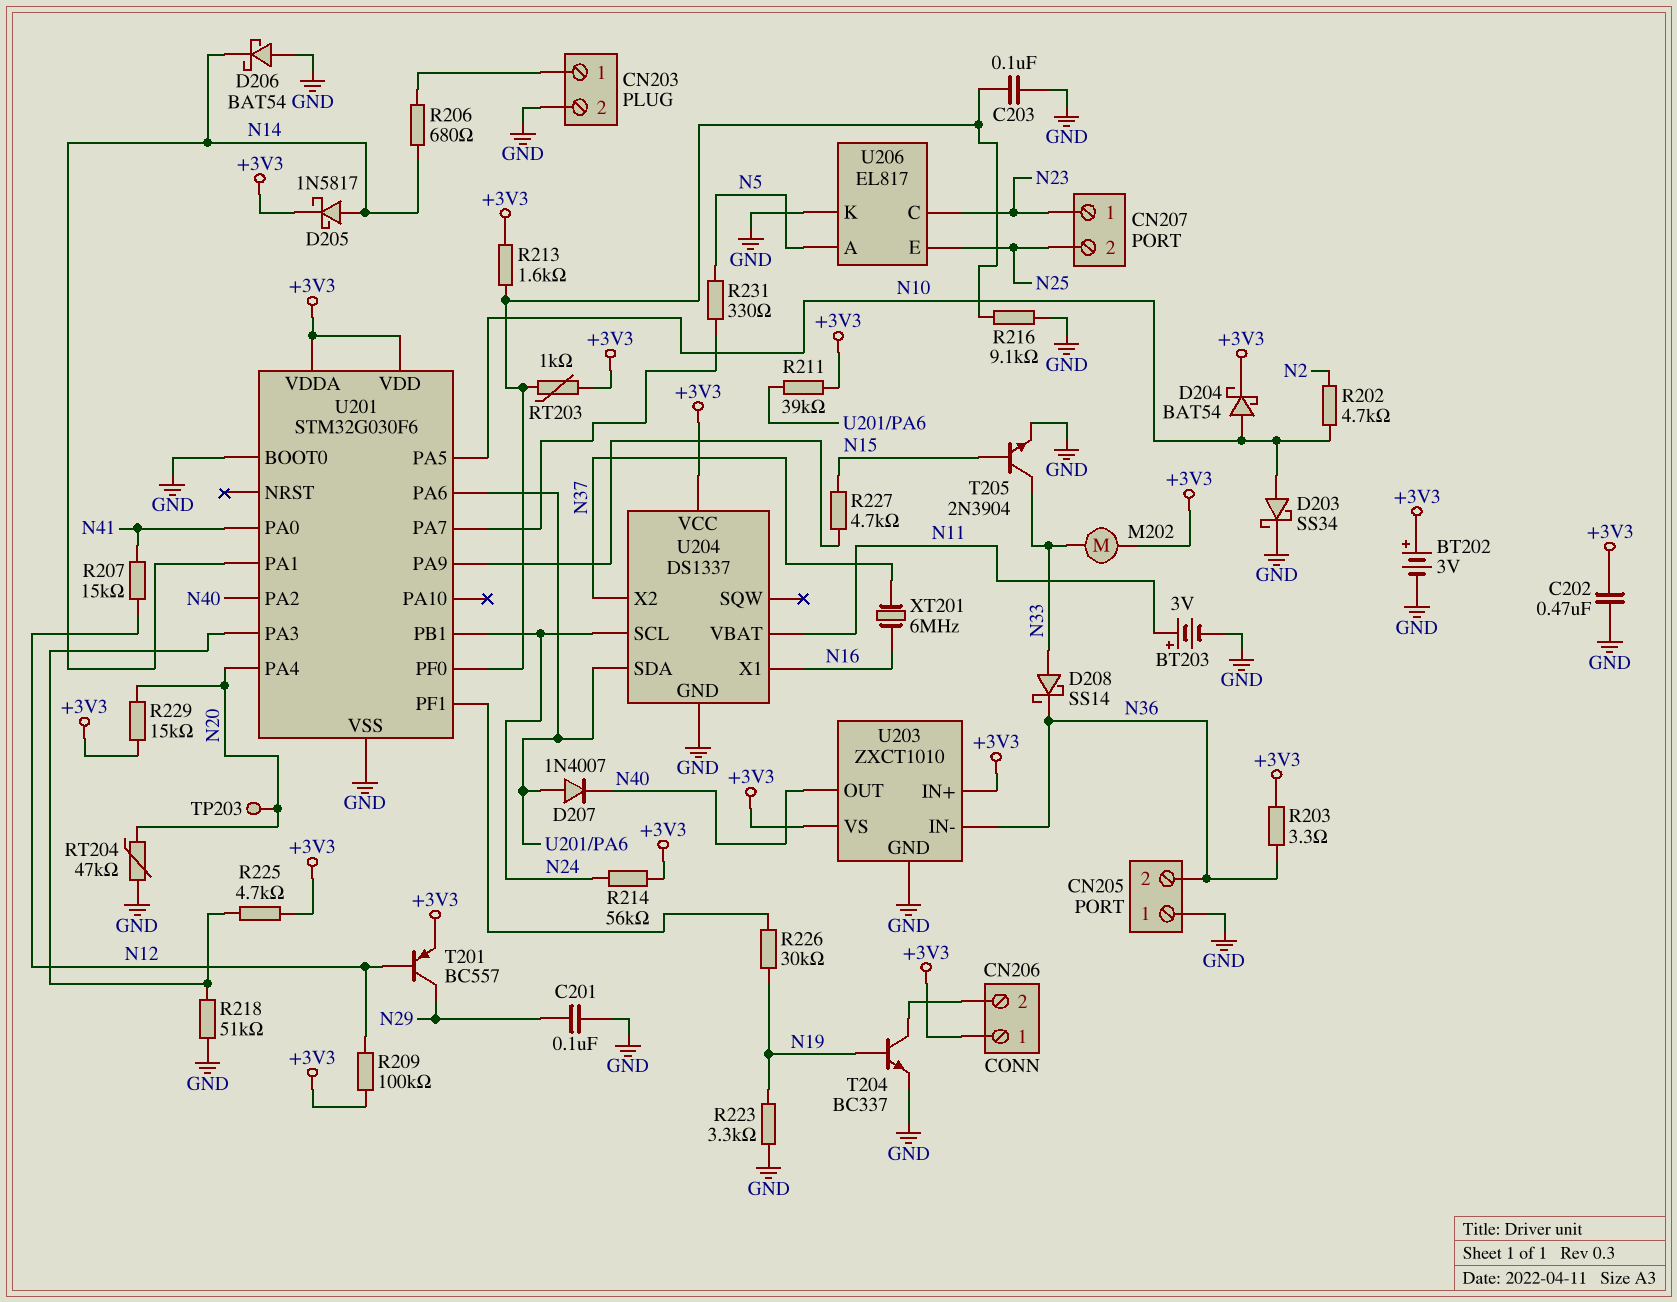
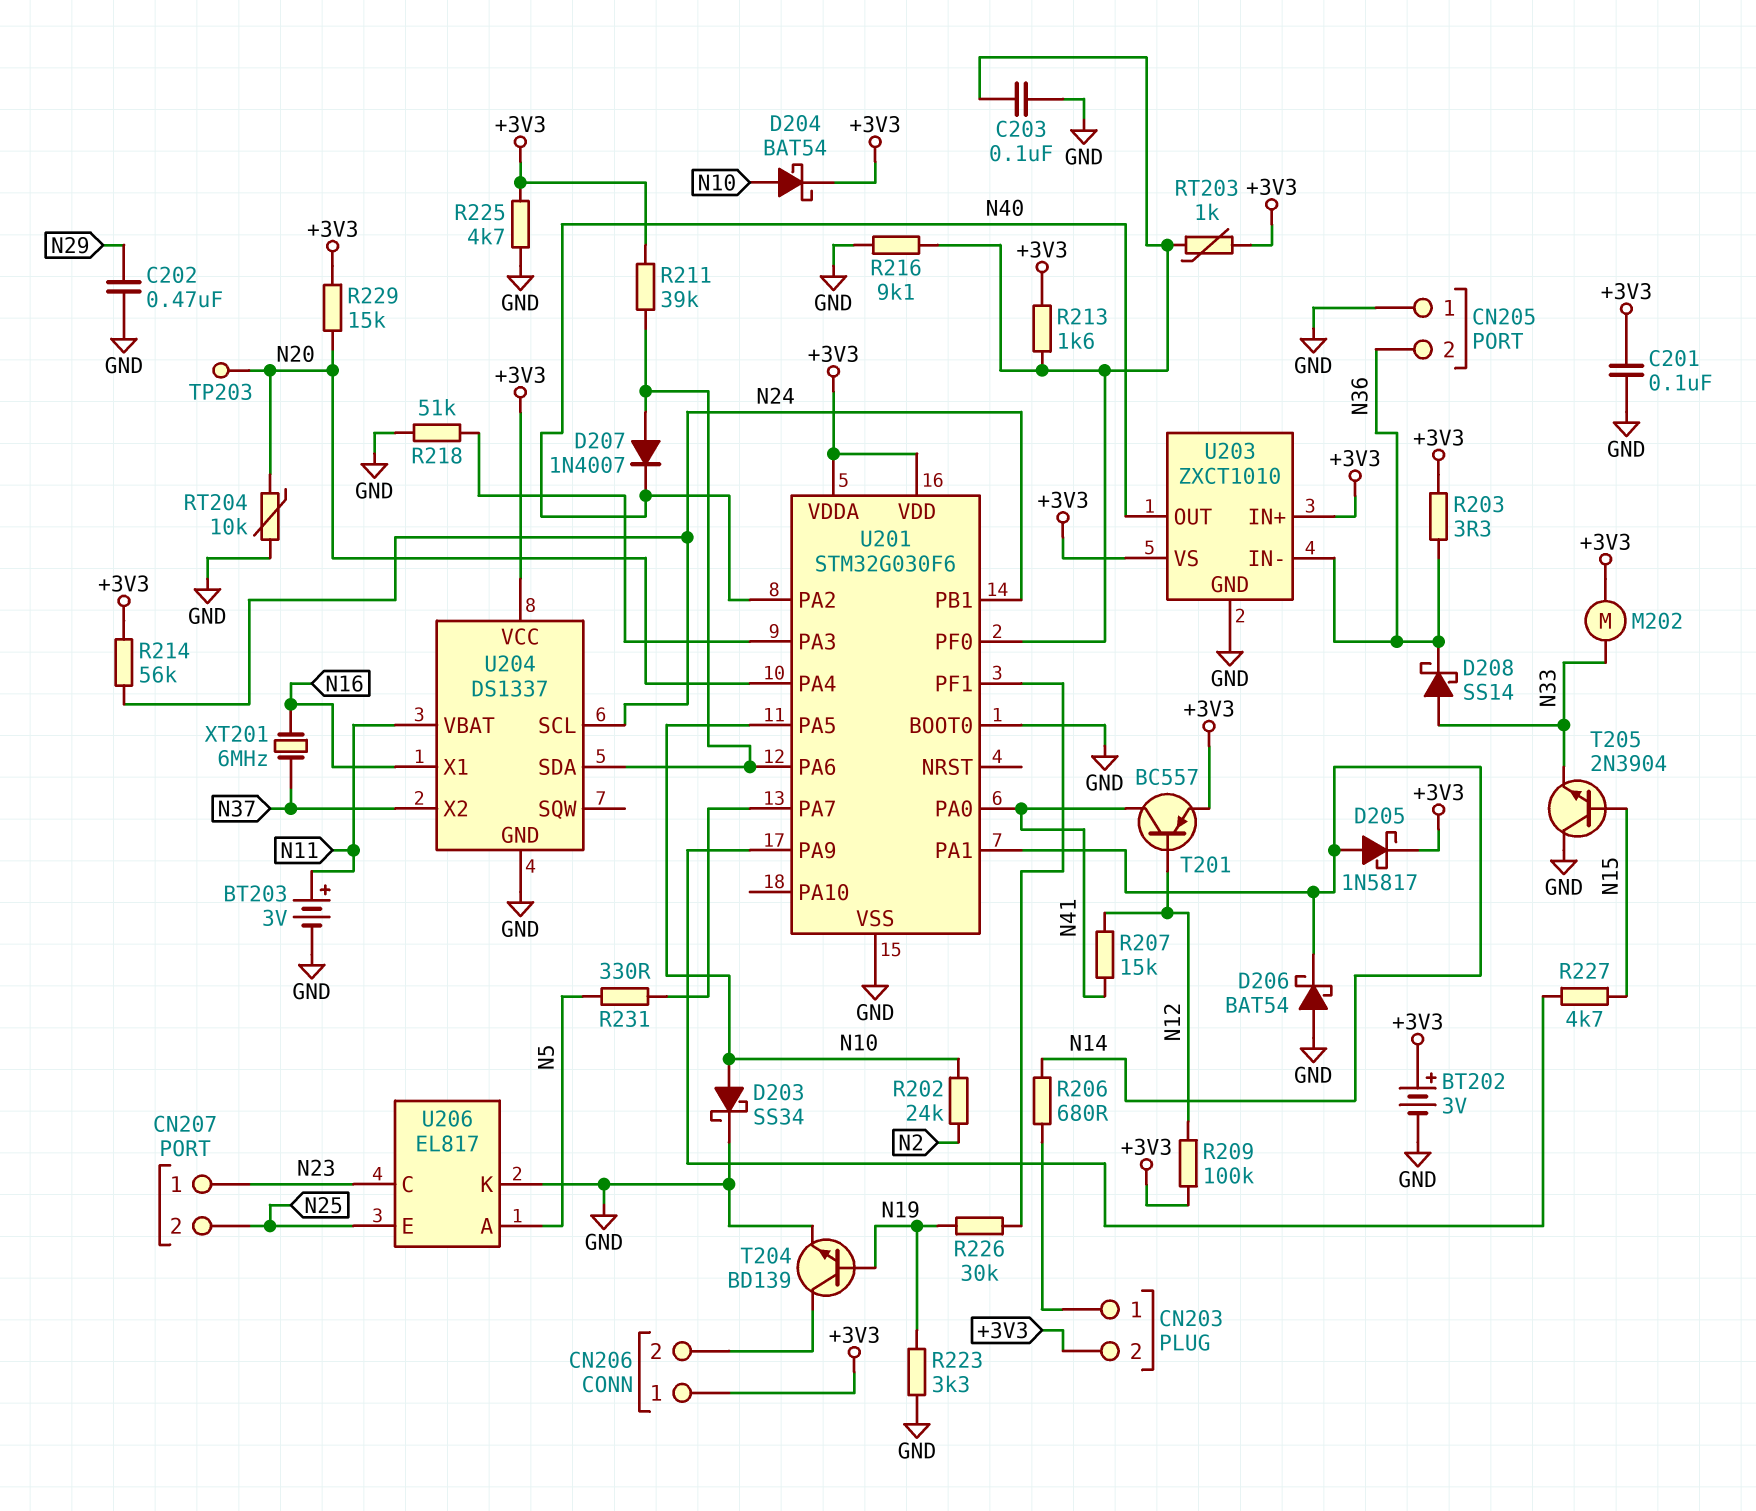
C201: 100nF (GND, N29) -> 100nF (+3V3, GND)
C202: 470nF (+3V3, GND) -> 470nF (GND, N29)
CN203 pin 2: GND -> +3V3
R202: 4.7k (N2, N10) -> 24k (N2, N10)
R225: 4.7k (+3V3, U201/PA3) -> 4.7k (+3V3, GND)
RT204: 47k (GND, N20) -> 10k (GND, N20)
T201: PNP BC557 (B N12, C N29, E +3V3) -> PNP BC557 (B N12, C N41, E +3V3)
T204: NPN BC337 (B N19, C CN206/2, E GND) -> NPN BD139 (B N19, C CN206/2, E GND)
T205: NPN 2N3904 (B N15, C N33, E GND) -> NPN 2N3904 (B N15, C GND, E N33)

